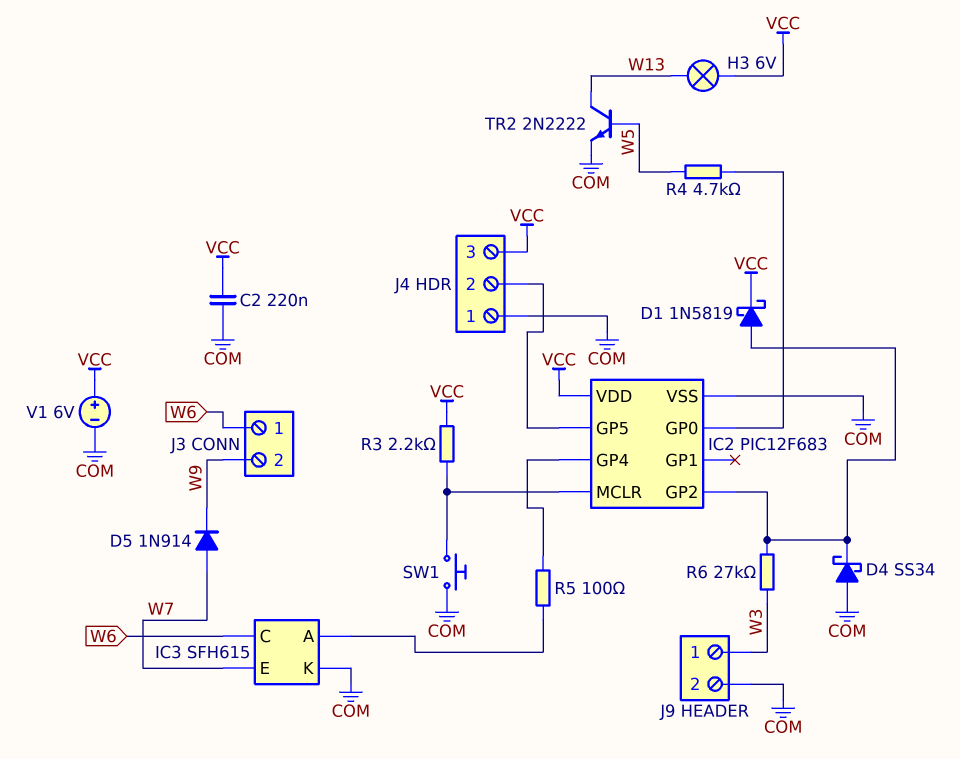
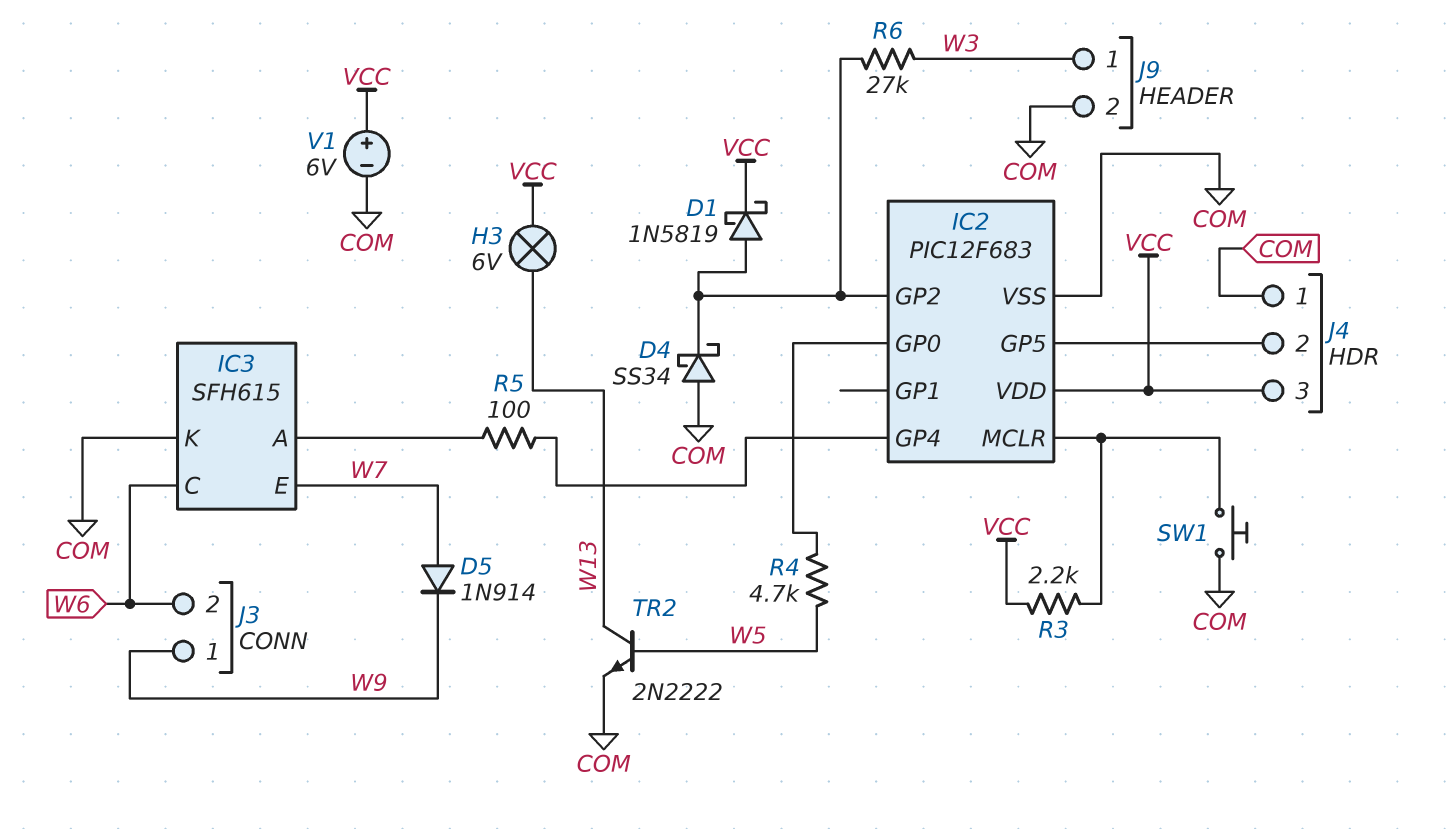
C2: 220nF (COM, VCC) -> none
J3 pin 1: W6 -> W9
J3 pin 2: W9 -> W6

